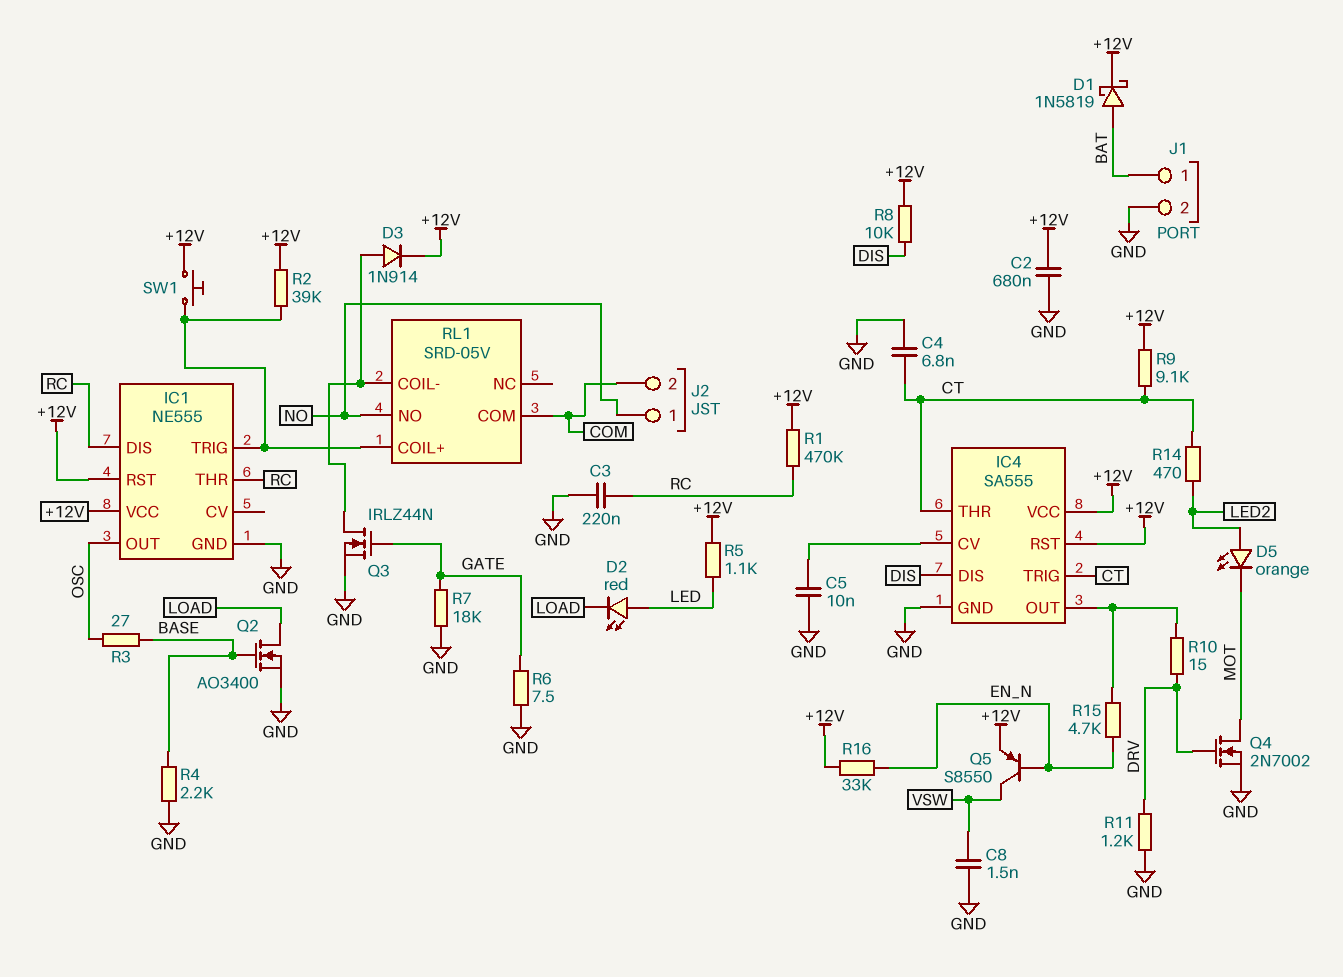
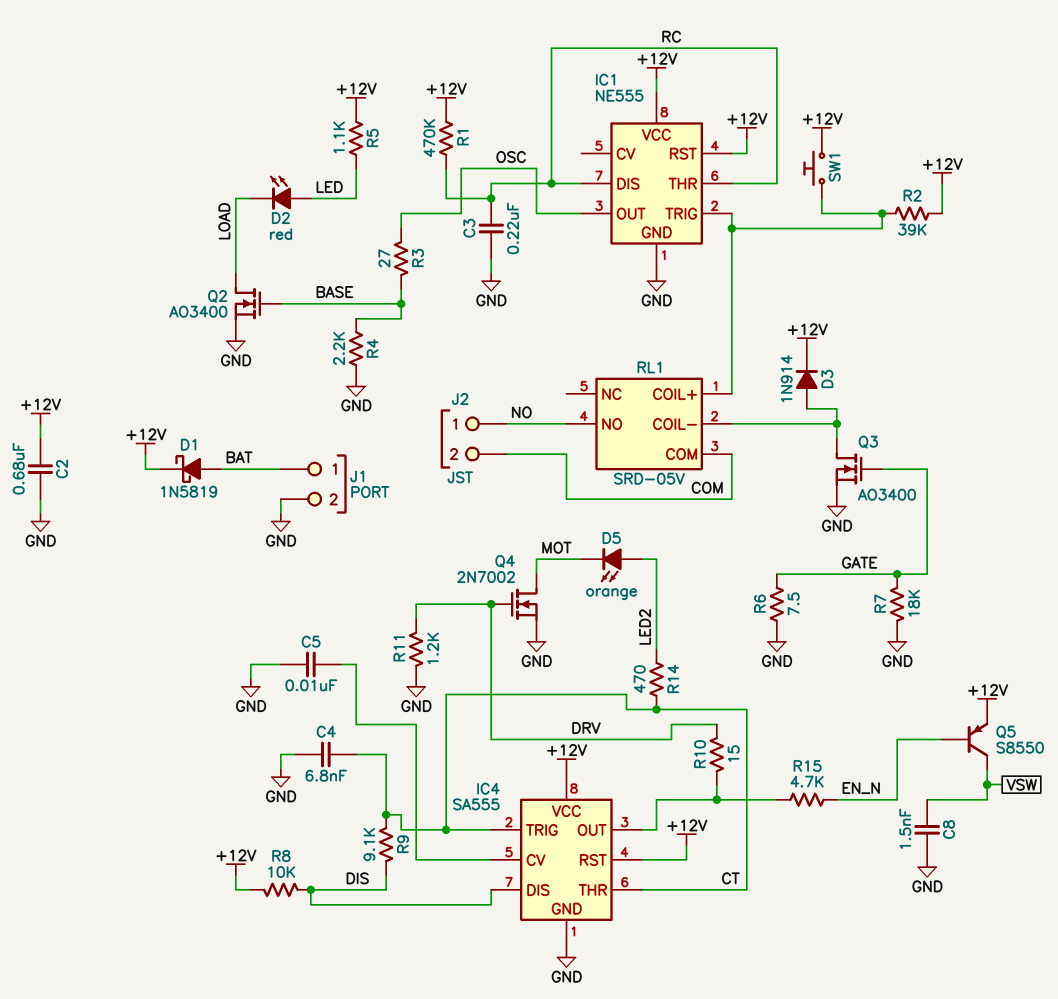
Q3: NMOS IRLZ44N (G GATE, D RL1/COIL-, S GND) -> NMOS AO3400 (G GATE, D RL1/COIL-, S GND)
R9: 9.1k (+12V, CT) -> 9.1k (CT, DIS)
R16: 33k (+12V, EN_N) -> none

